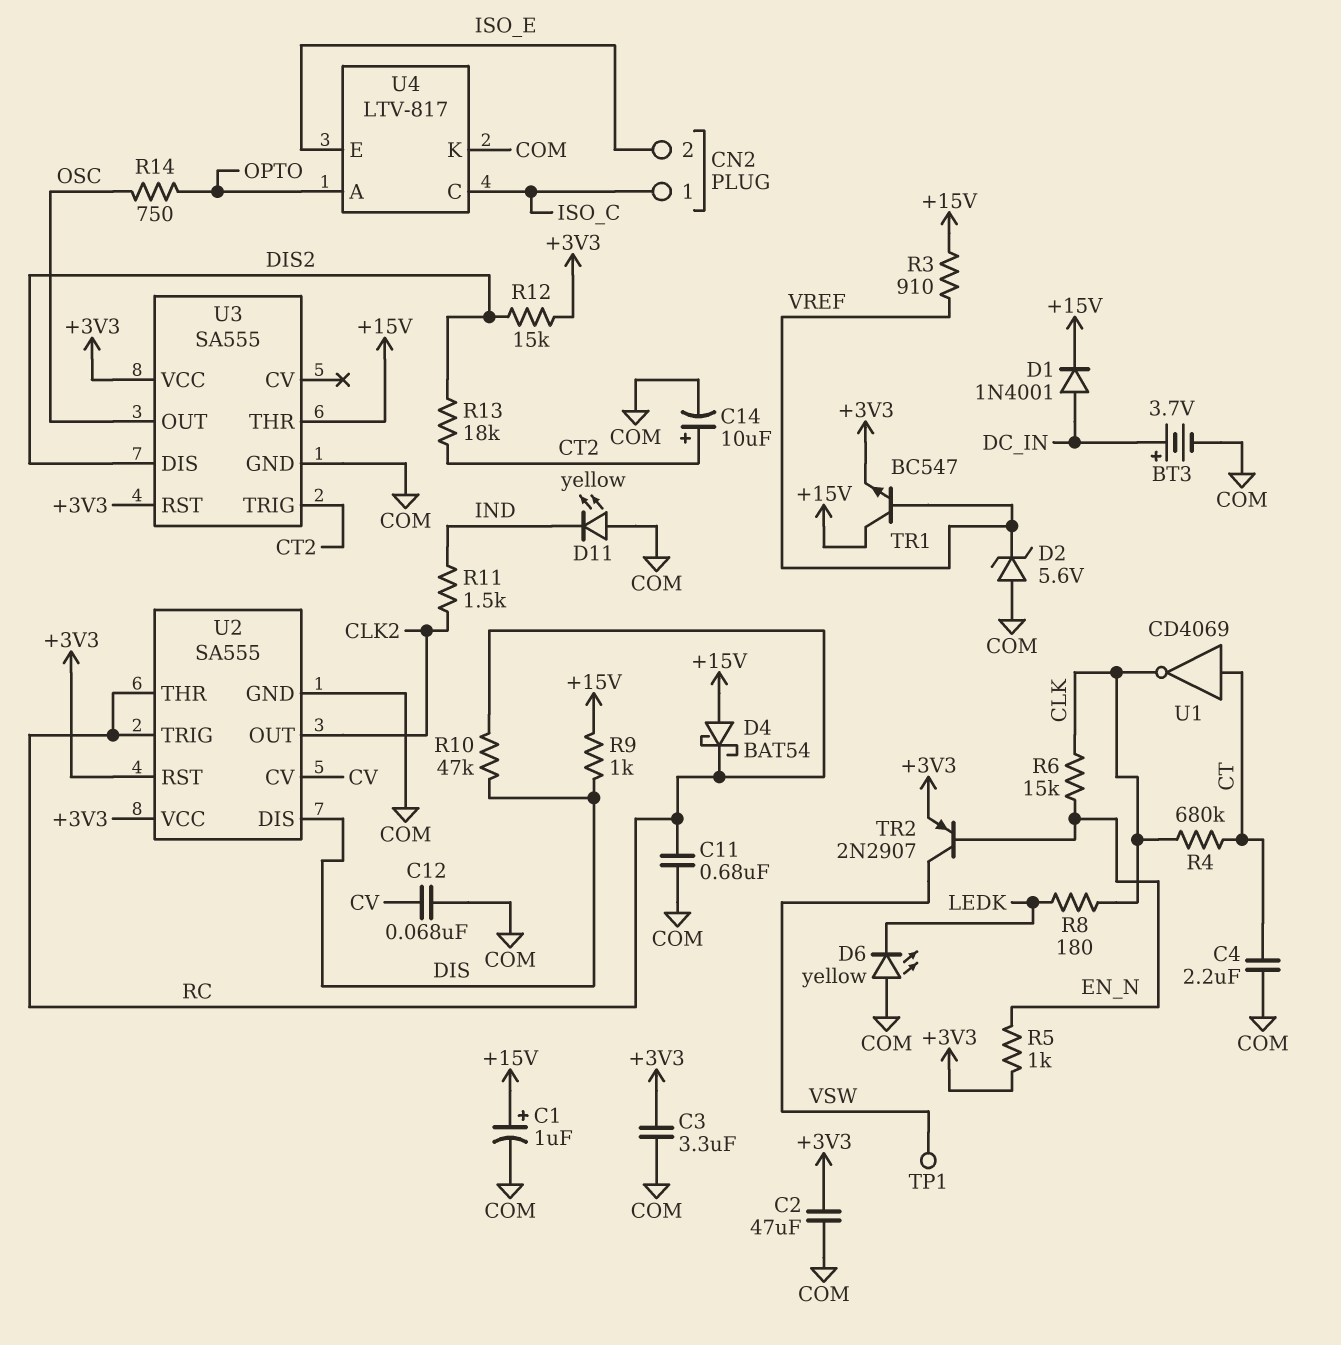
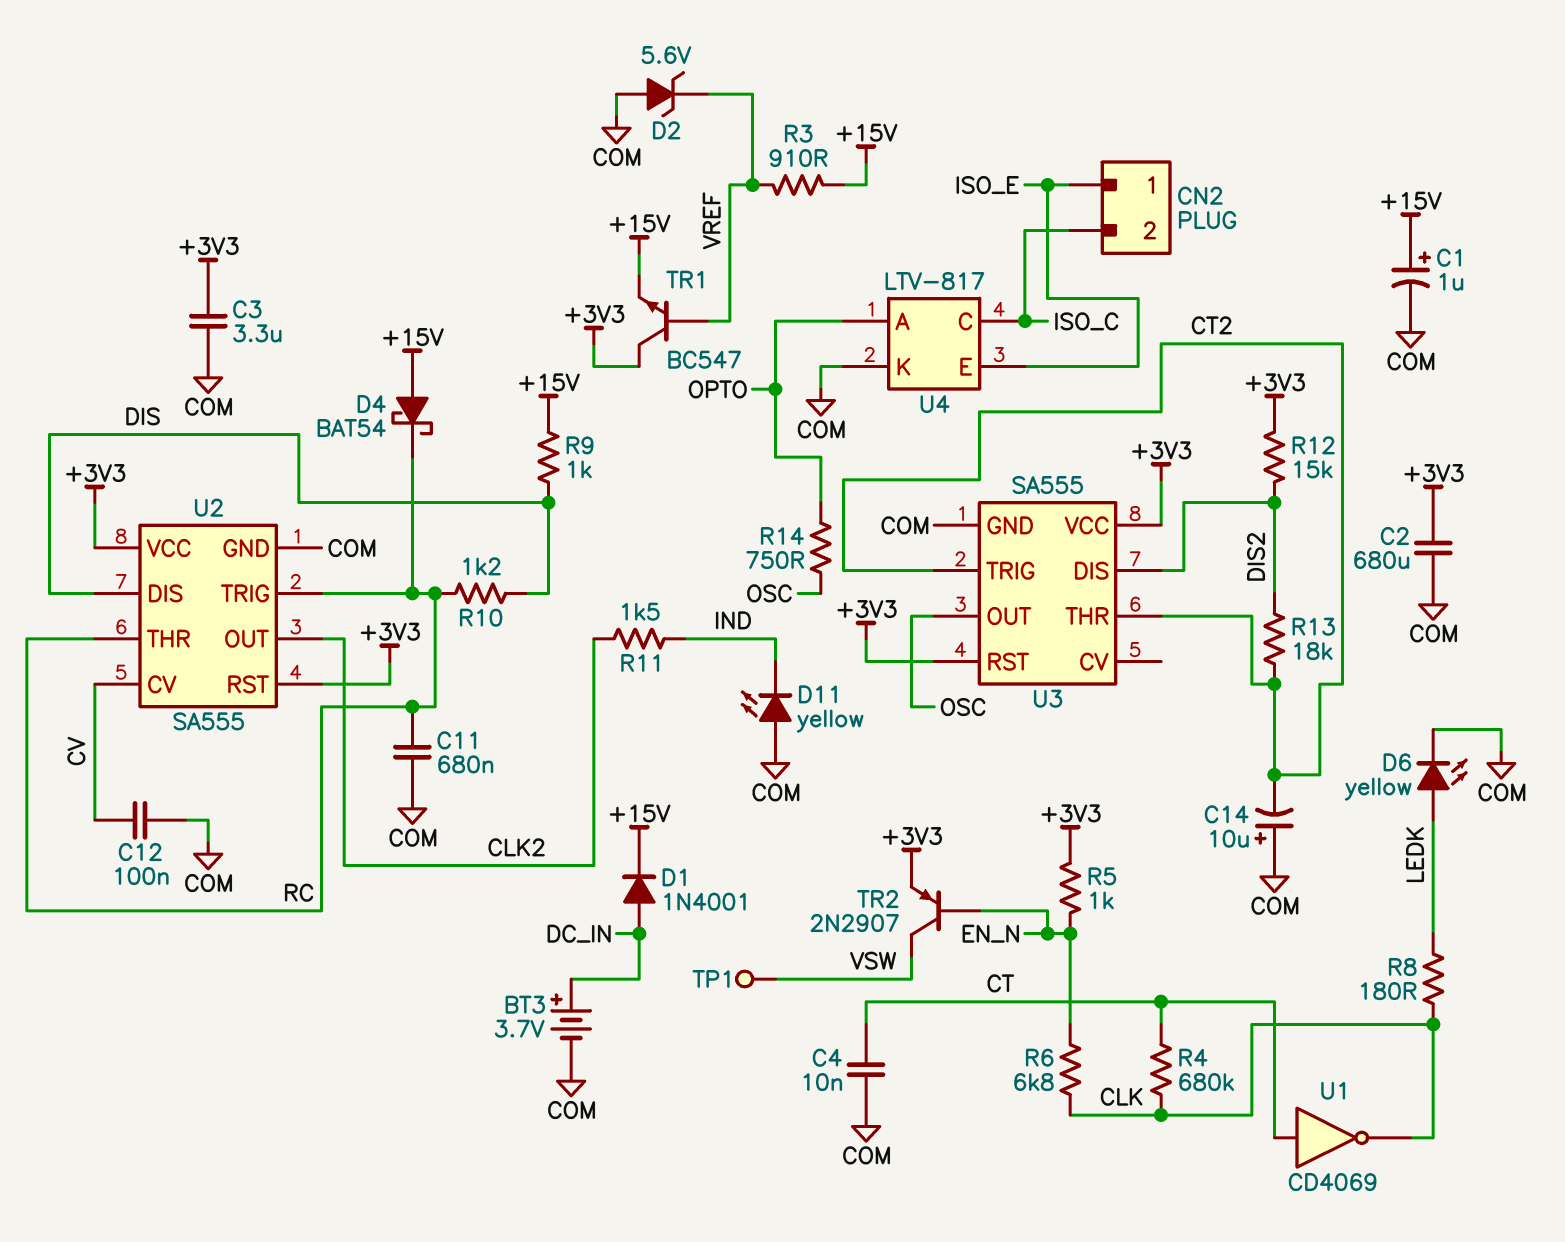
C2: 47uF (+3V3, COM) -> 680uF (+3V3, COM)
C4: 2.2uF (COM, CT) -> 10nF (COM, CT)
C12: 68nF (COM, CV) -> 100nF (COM, CV)
C14: 10uF (plus CT2, minus COM) -> 10uF (plus COM, minus CT2)
CN2 pin 1: ISO_C -> ISO_E
CN2 pin 2: ISO_E -> ISO_C
D6: LED yellow (A COM, K LEDK) -> LED yellow (A LEDK, K COM)
R6: 15k (CLK, EN_N) -> 6.8k (CLK, EN_N)
R10: 47k (DIS, RC) -> 1.2k (DIS, RC)
TR1: NPN BC547 (B VREF, C +15V, E +3V3) -> NPN BC547 (B VREF, C +3V3, E +15V)
U3 pin THR: +15V -> CT2

